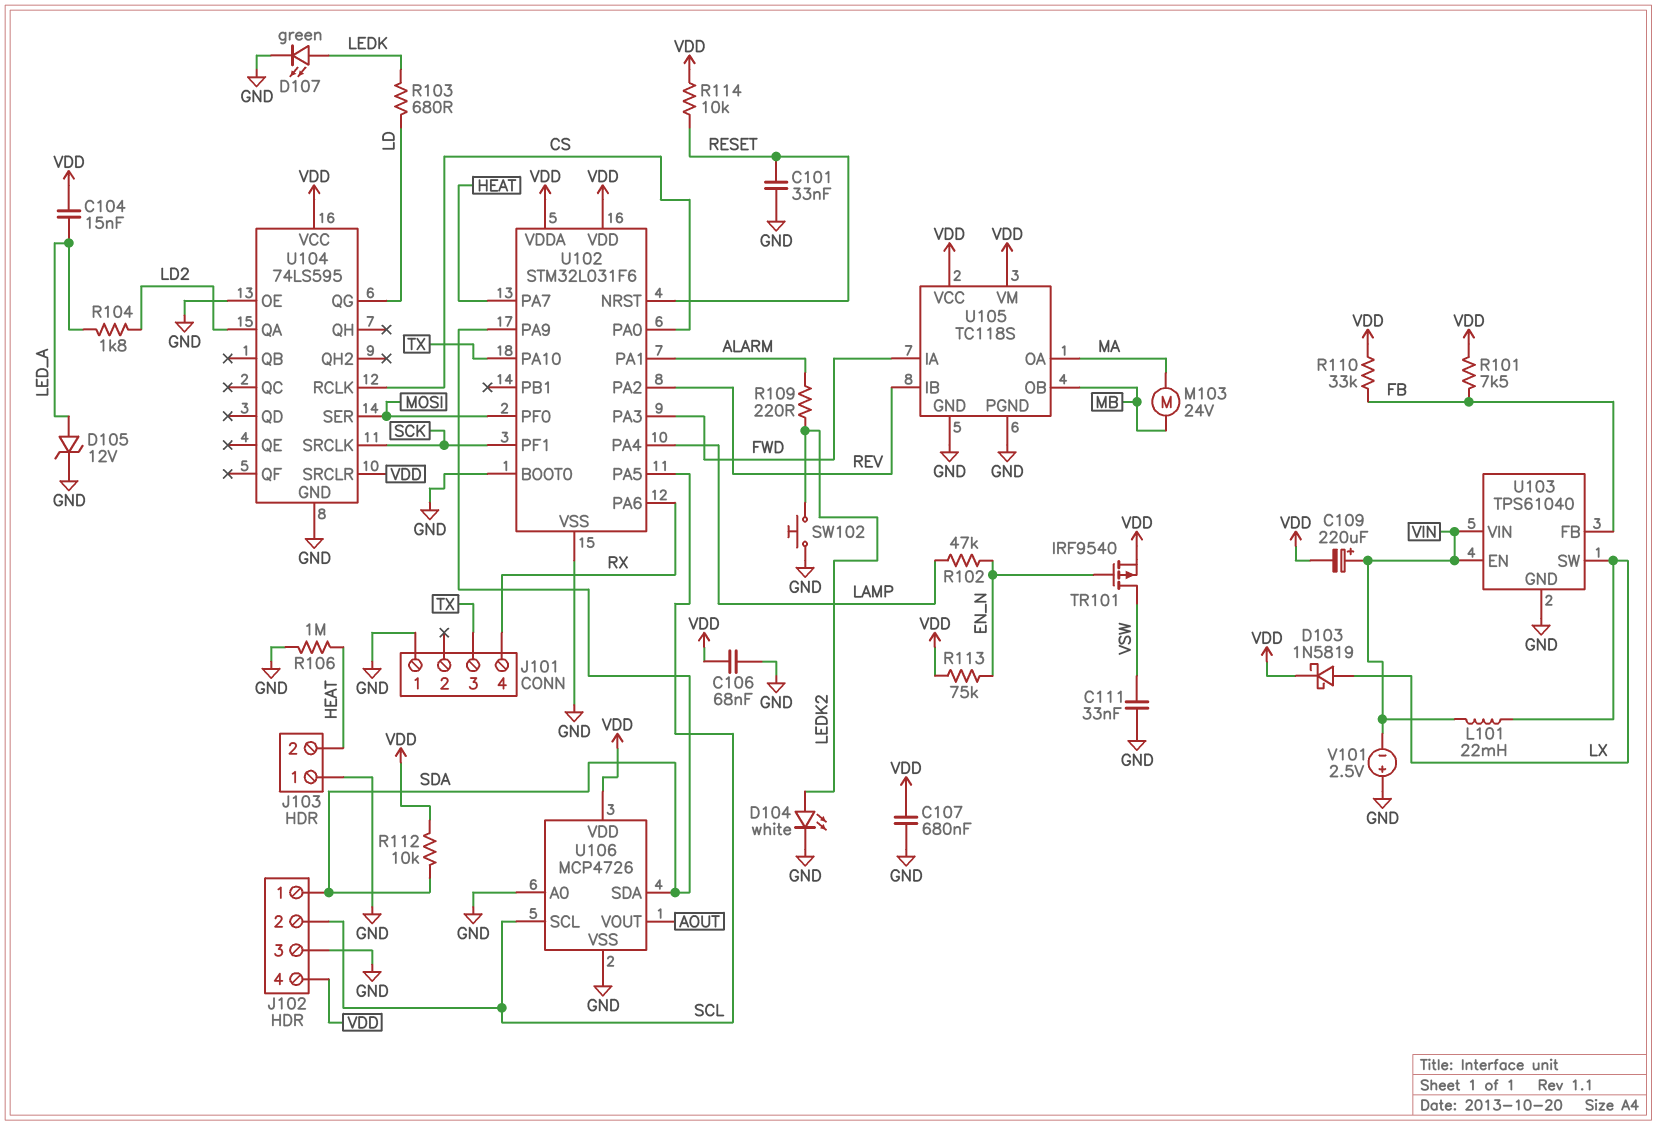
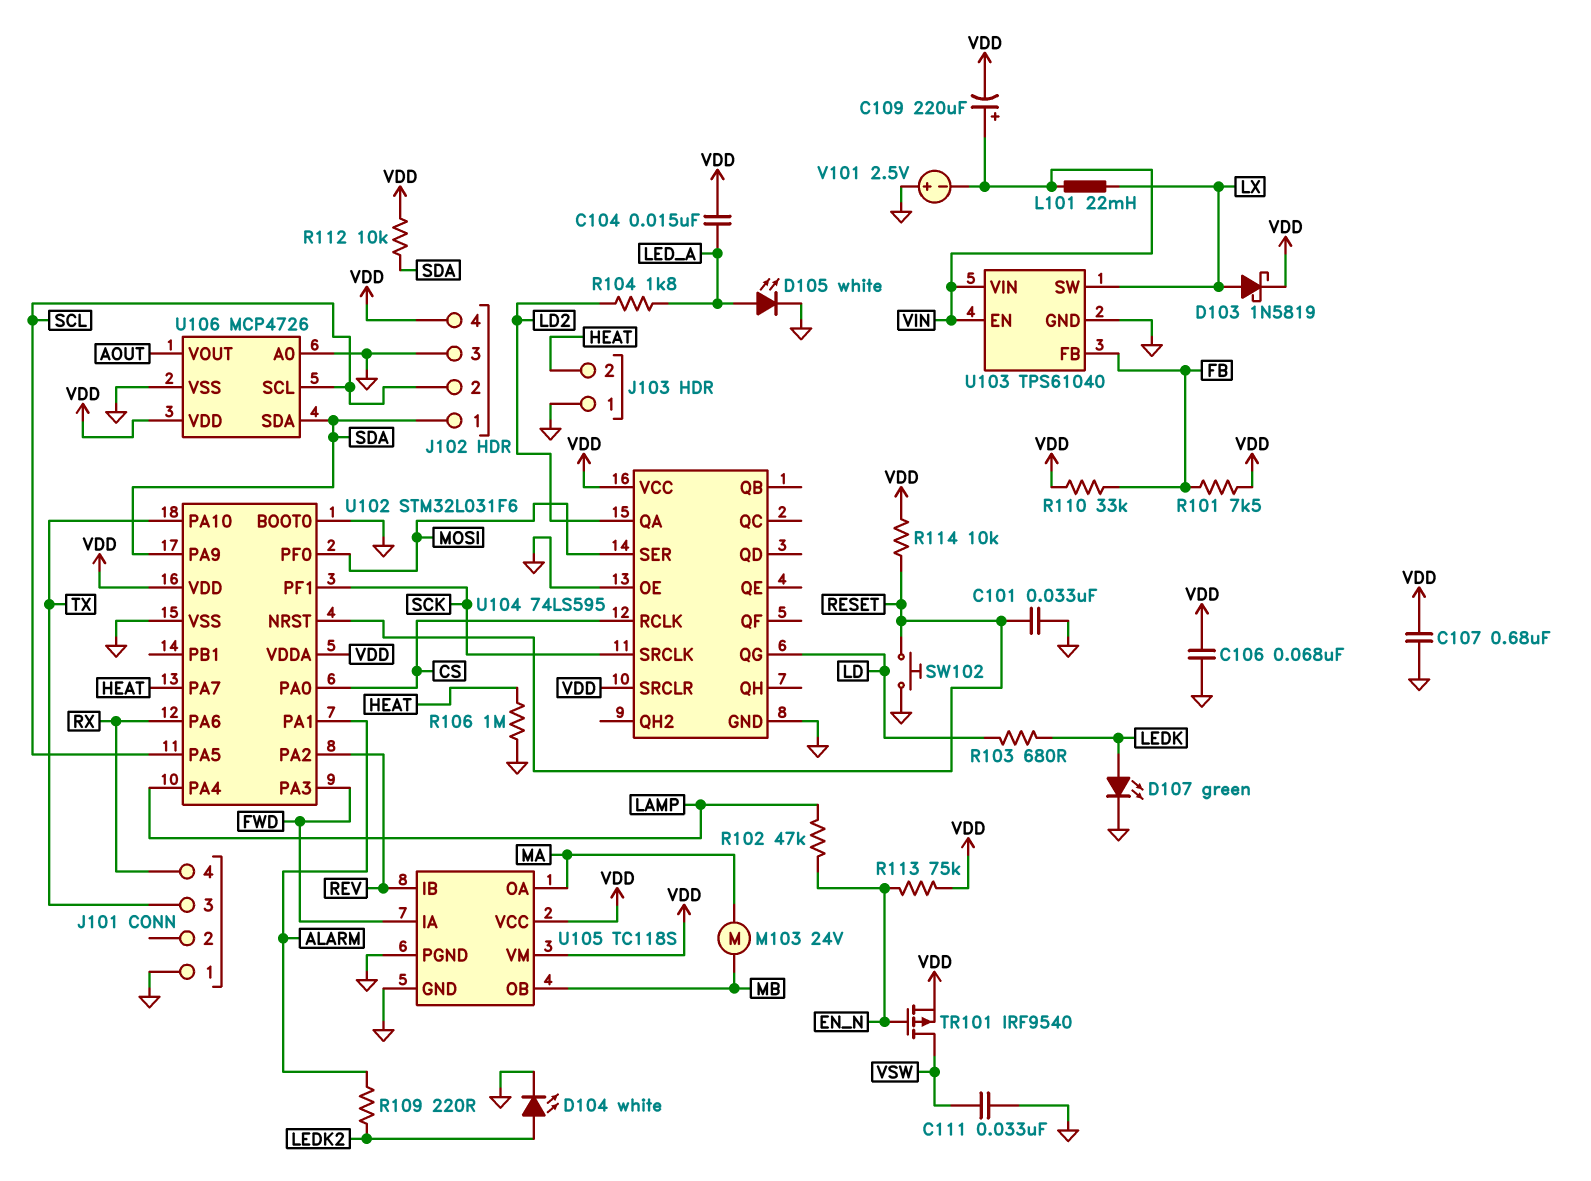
D105: zener 12V (A LED_A, K GND) -> LED white (A LED_A, K GND)
SW102: button (GND, LEDK2) -> button (GND, RESET)

